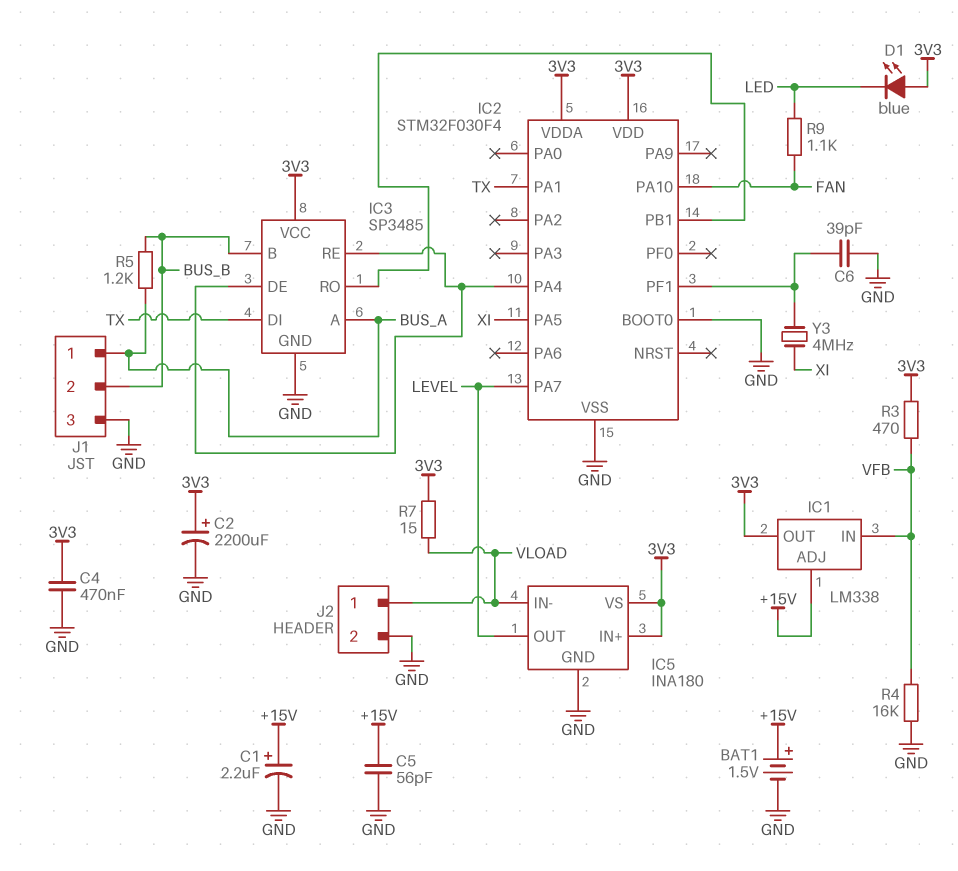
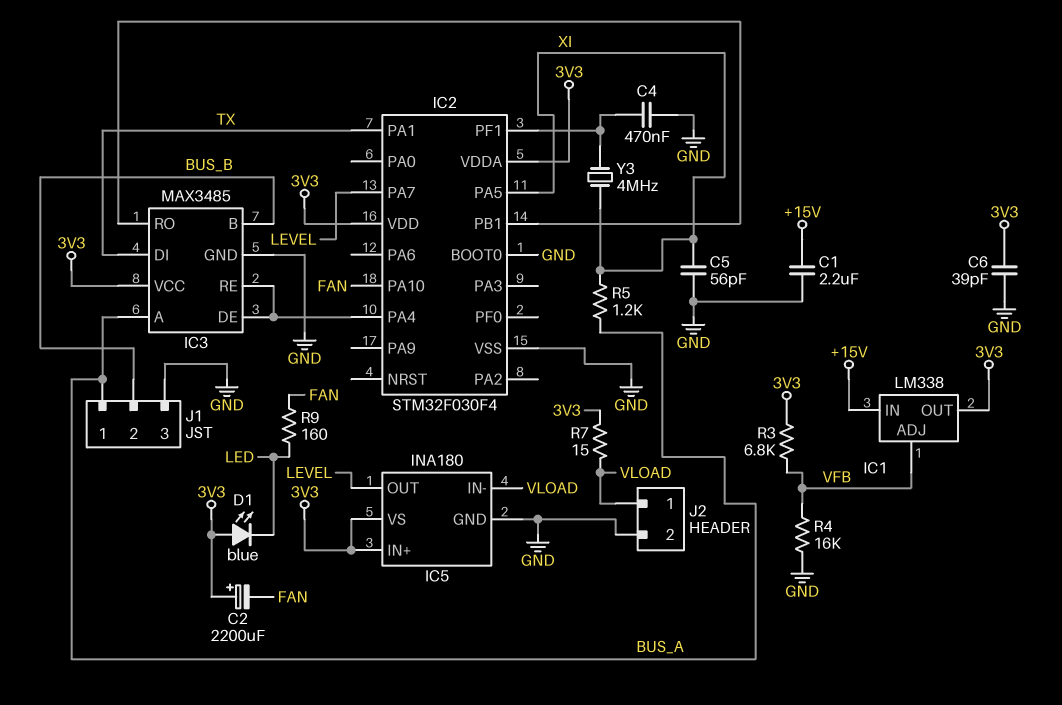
BAT1: 1.5V (plus +15V, minus GND) -> none
C1: 2.2uF (plus +15V, minus GND) -> 2.2uF (+15V, GND)
C2: 2200uF (plus 3V3, minus GND) -> 2200uF (plus 3V3, minus FAN)
C4: 470nF (3V3, GND) -> 470nF (GND, IC2/PF1)
C5: 56pF (+15V, GND) -> 56pF (GND, XI)
C6: 39pF (GND, IC2/PF1) -> 39pF (3V3, GND)
IC1 pin ADJ: +15V -> VFB
IC1 pin IN: VFB -> +15V
IC3: SP3485 -> MAX3485
R3: 470 (3V3, VFB) -> 6.8k (3V3, VFB)
R5: 1.2k (BUS_A, BUS_B) -> 1.2k (BUS_A, XI)
R9: 1.1k (FAN, LED) -> 160 (FAN, LED)

